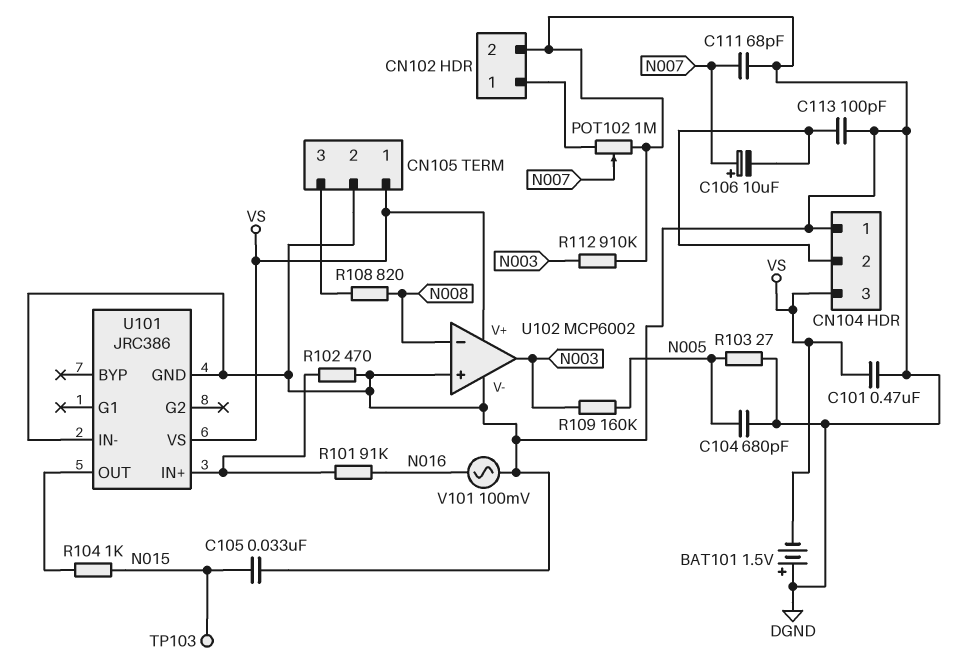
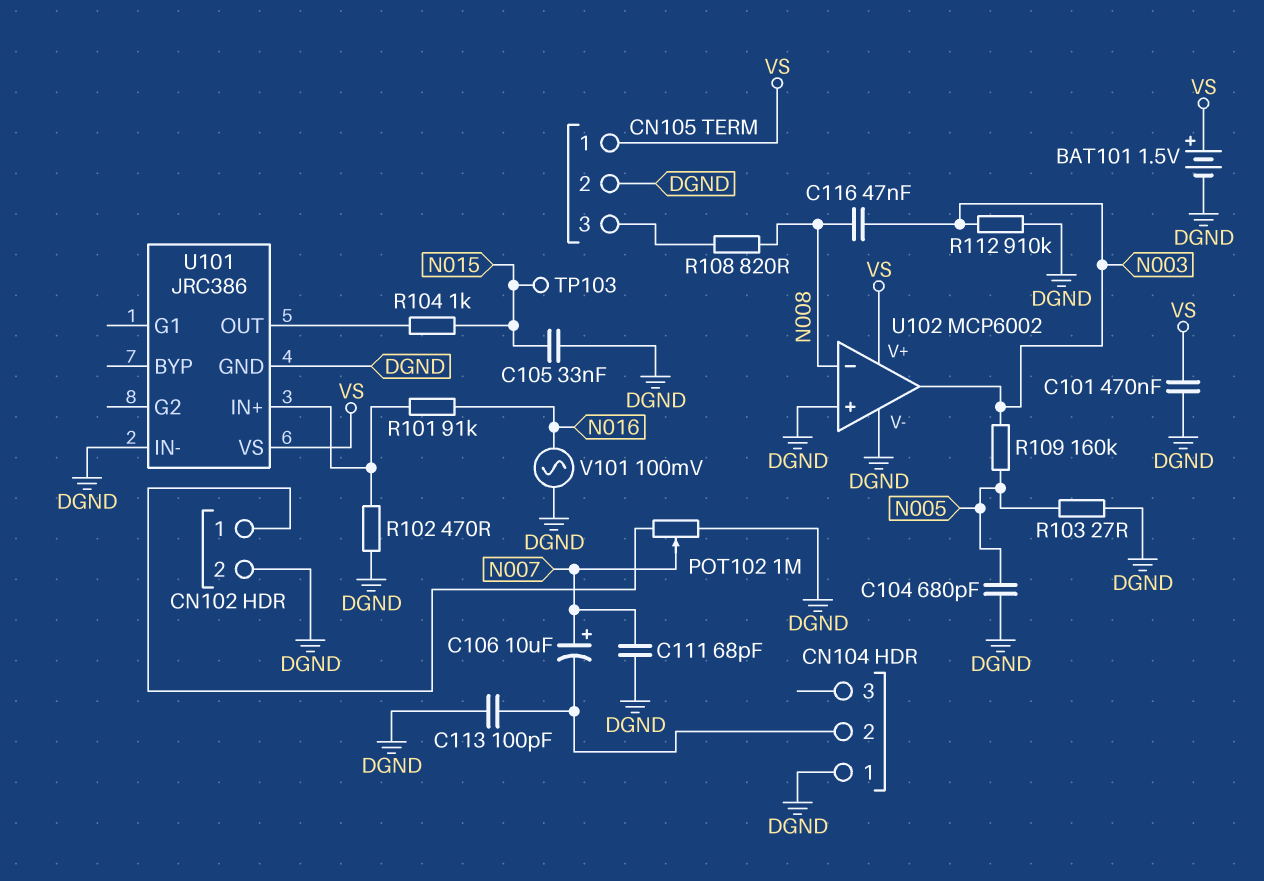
BAT101: 1.5V (plus DGND, minus VS) -> 1.5V (plus VS, minus DGND)
C116: none -> 47nF (N003, N008)
CN104 pin 3: VS -> none

